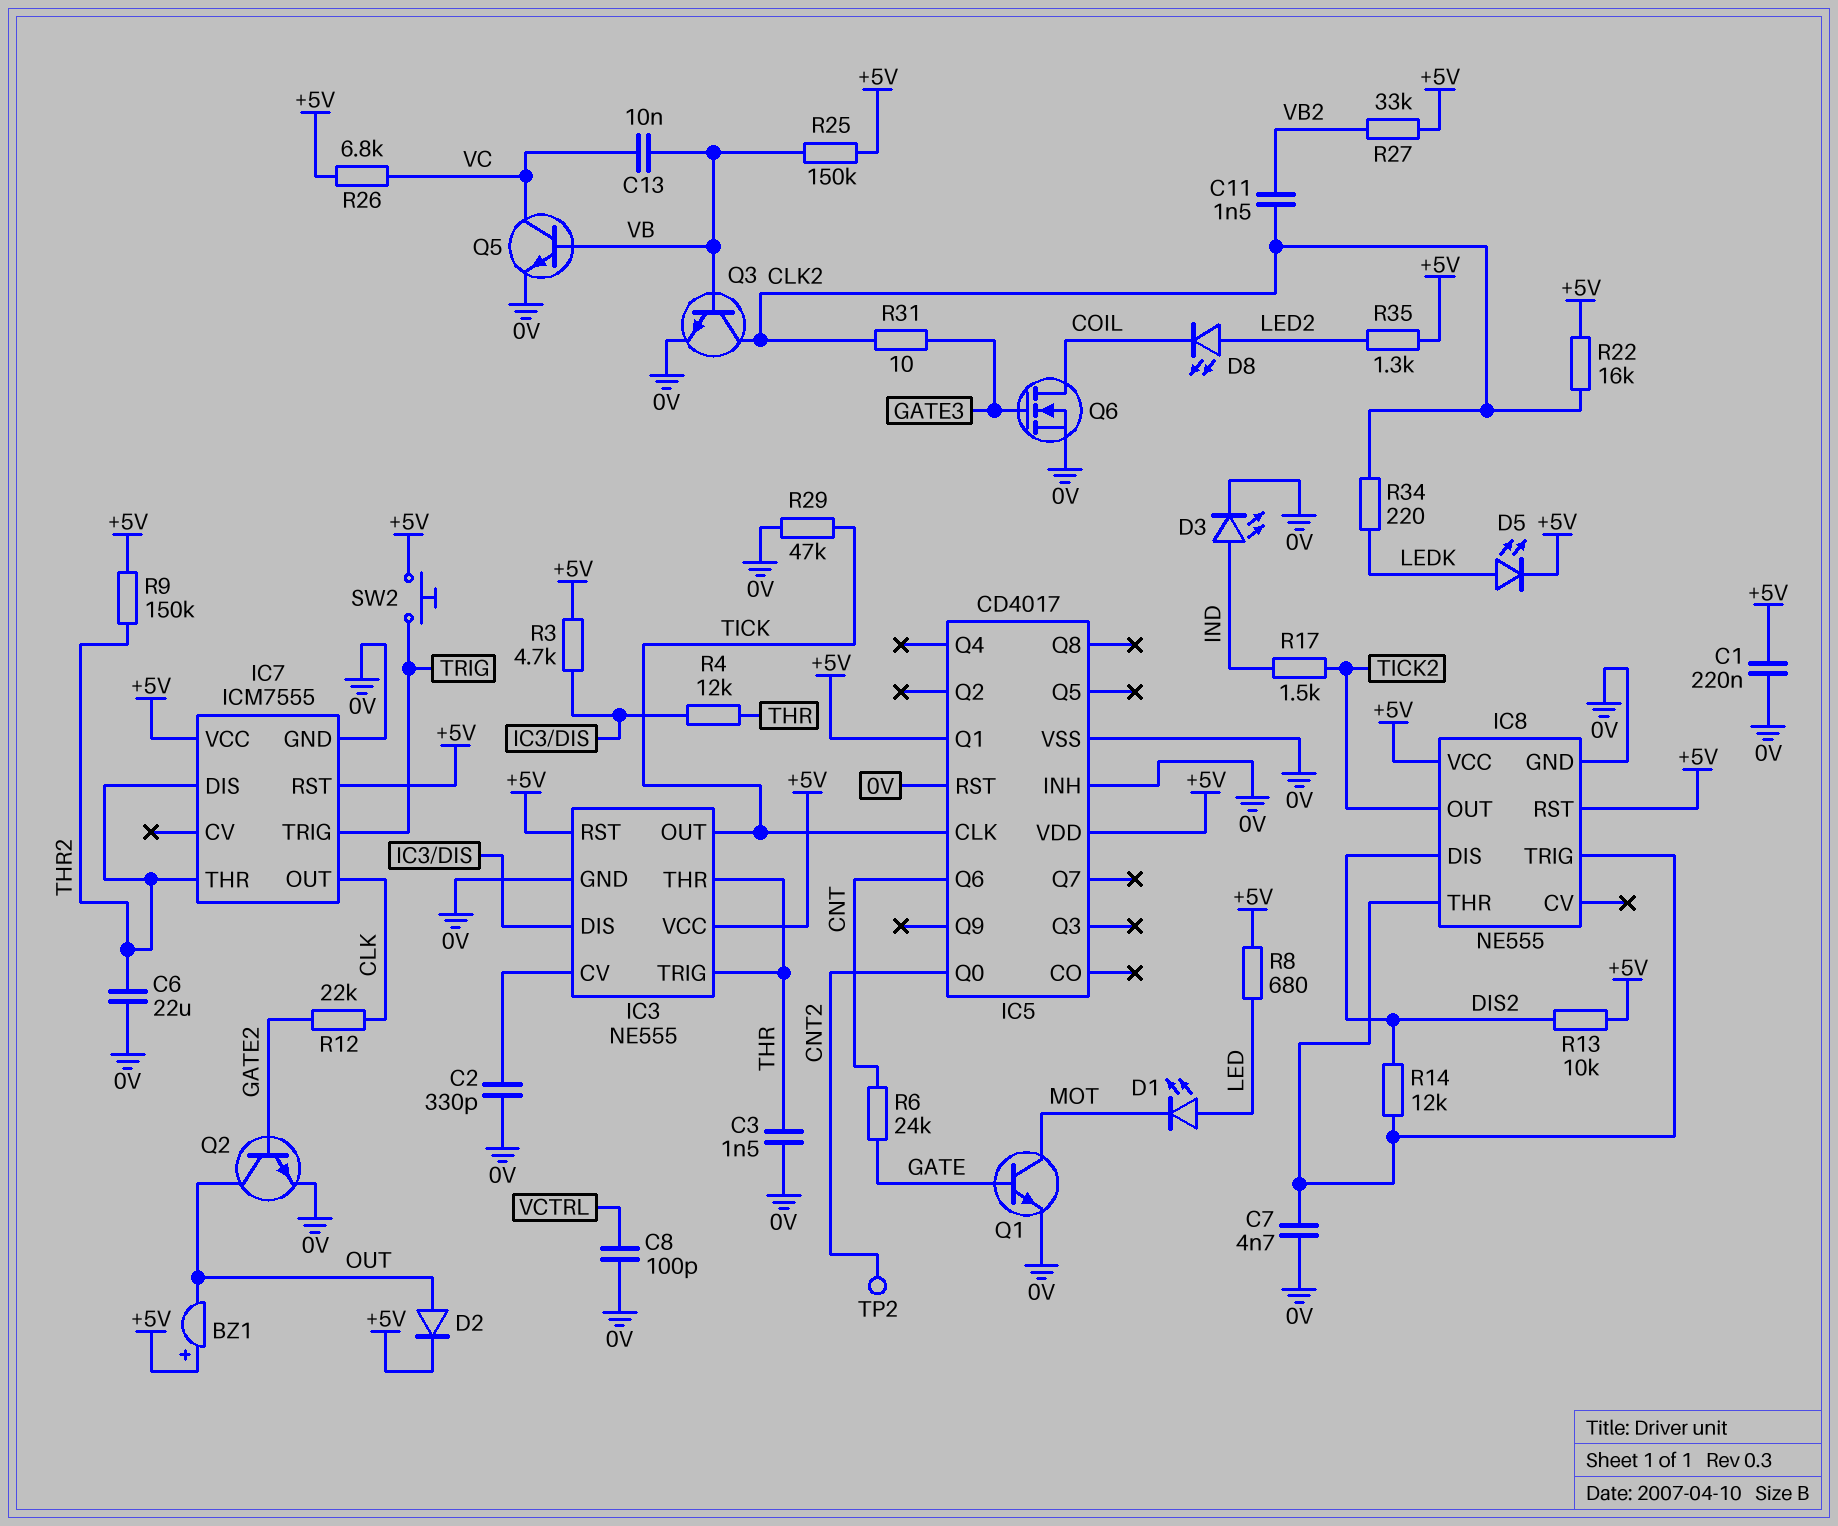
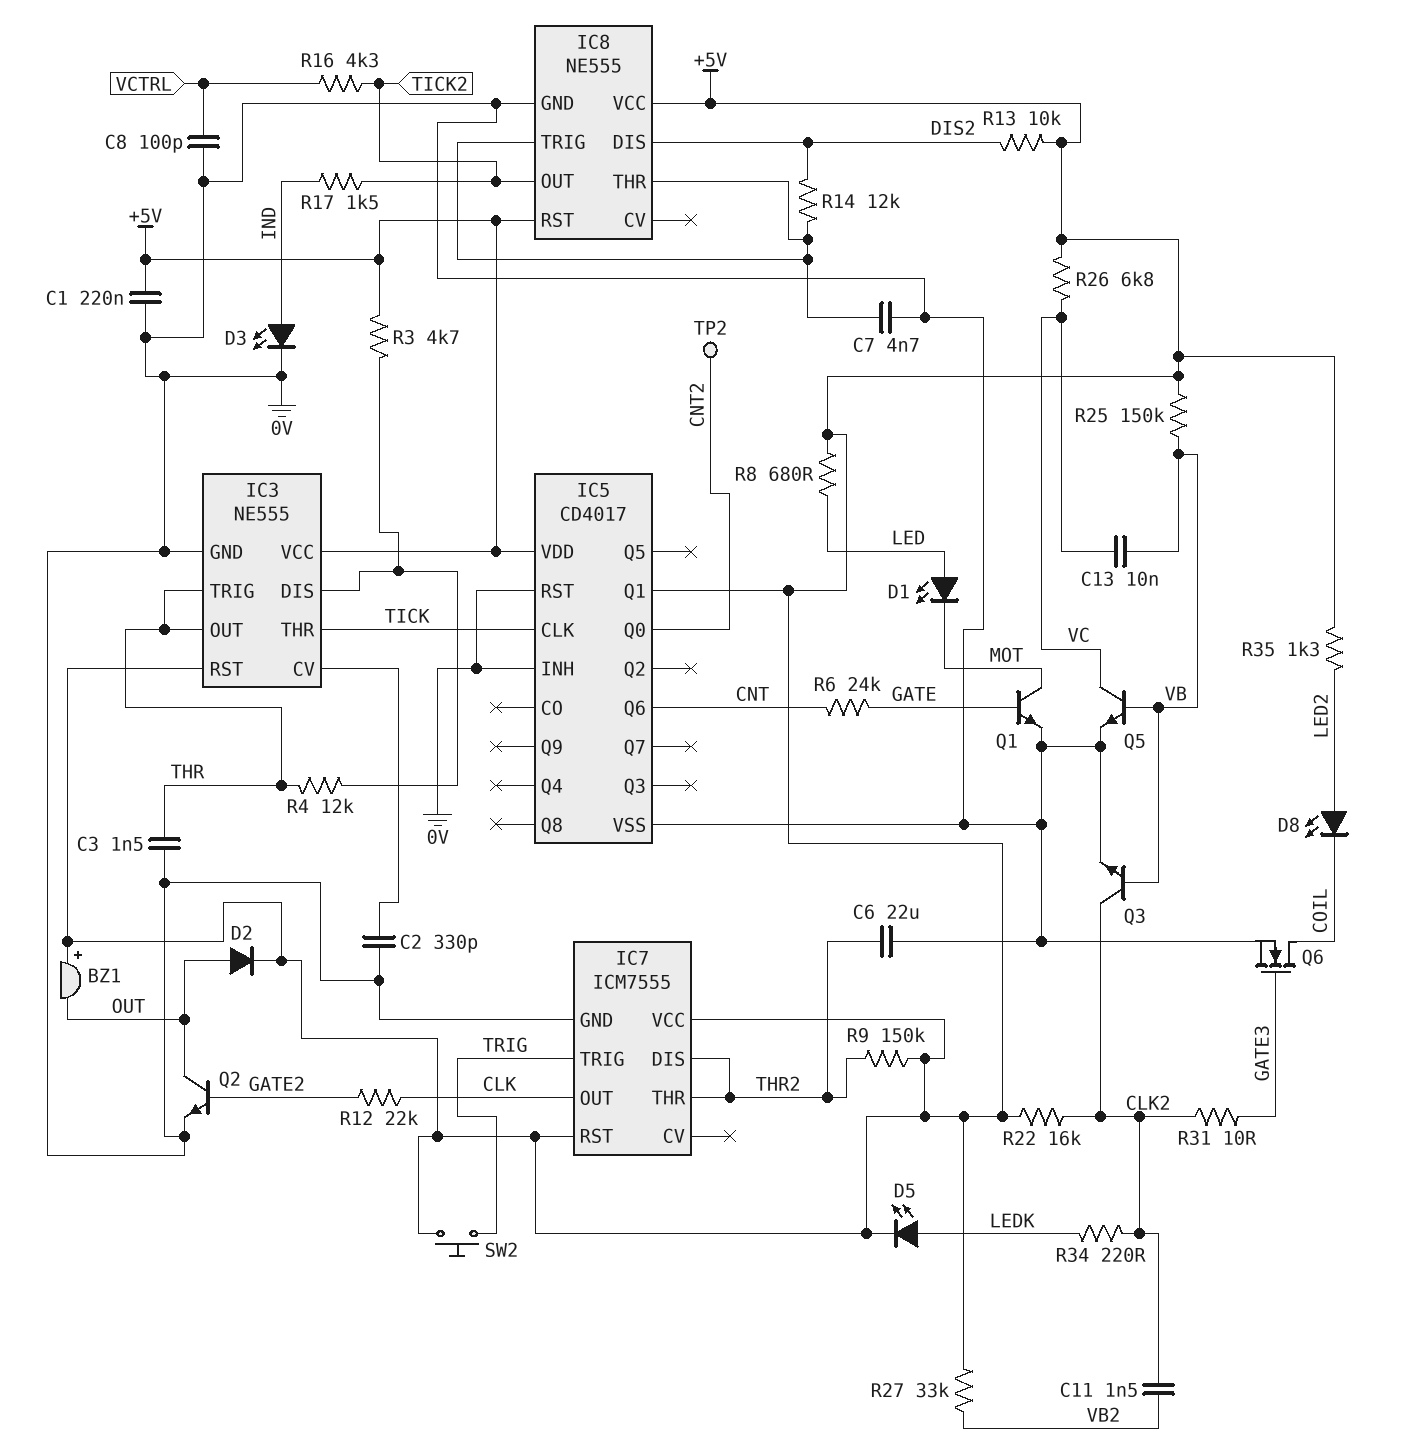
IC3 pin OUT: TICK -> THR
IC3 pin THR: THR -> TICK
R16: none -> 4.3k (TICK2, VCTRL)
R29: 47k (0V, TICK) -> none

